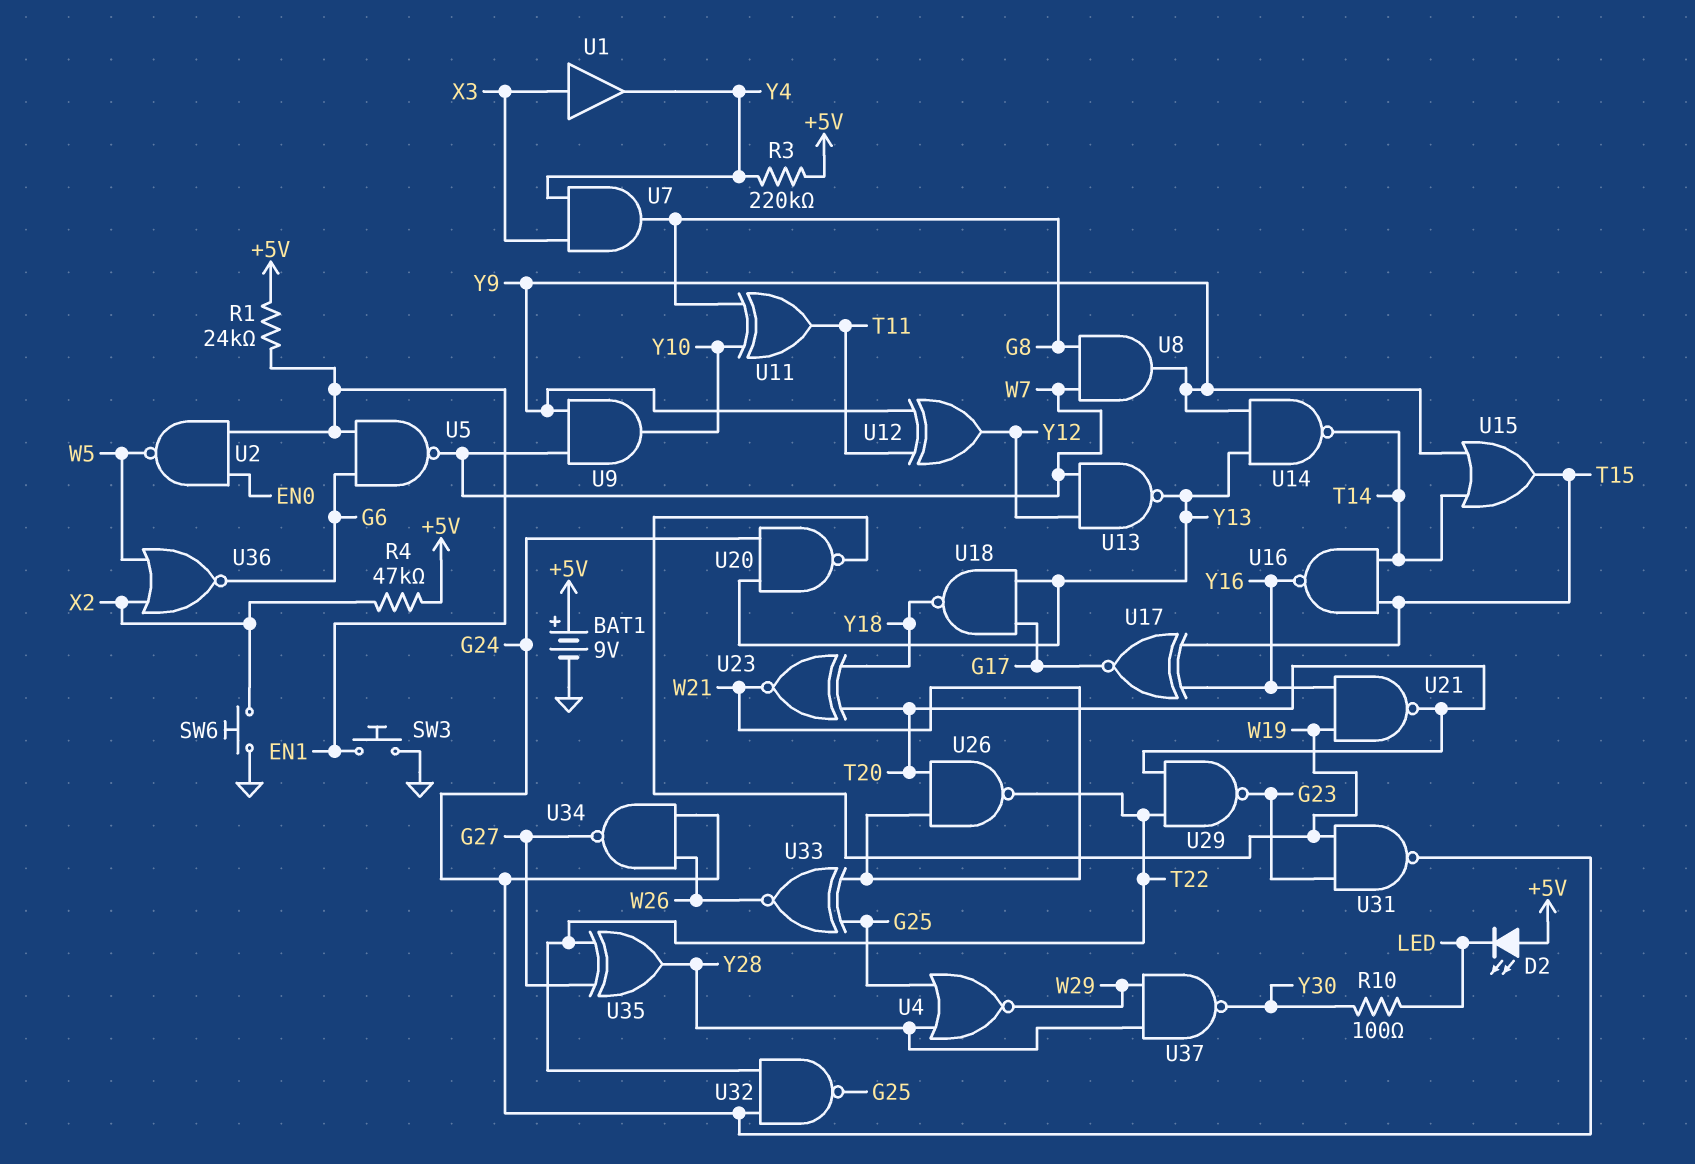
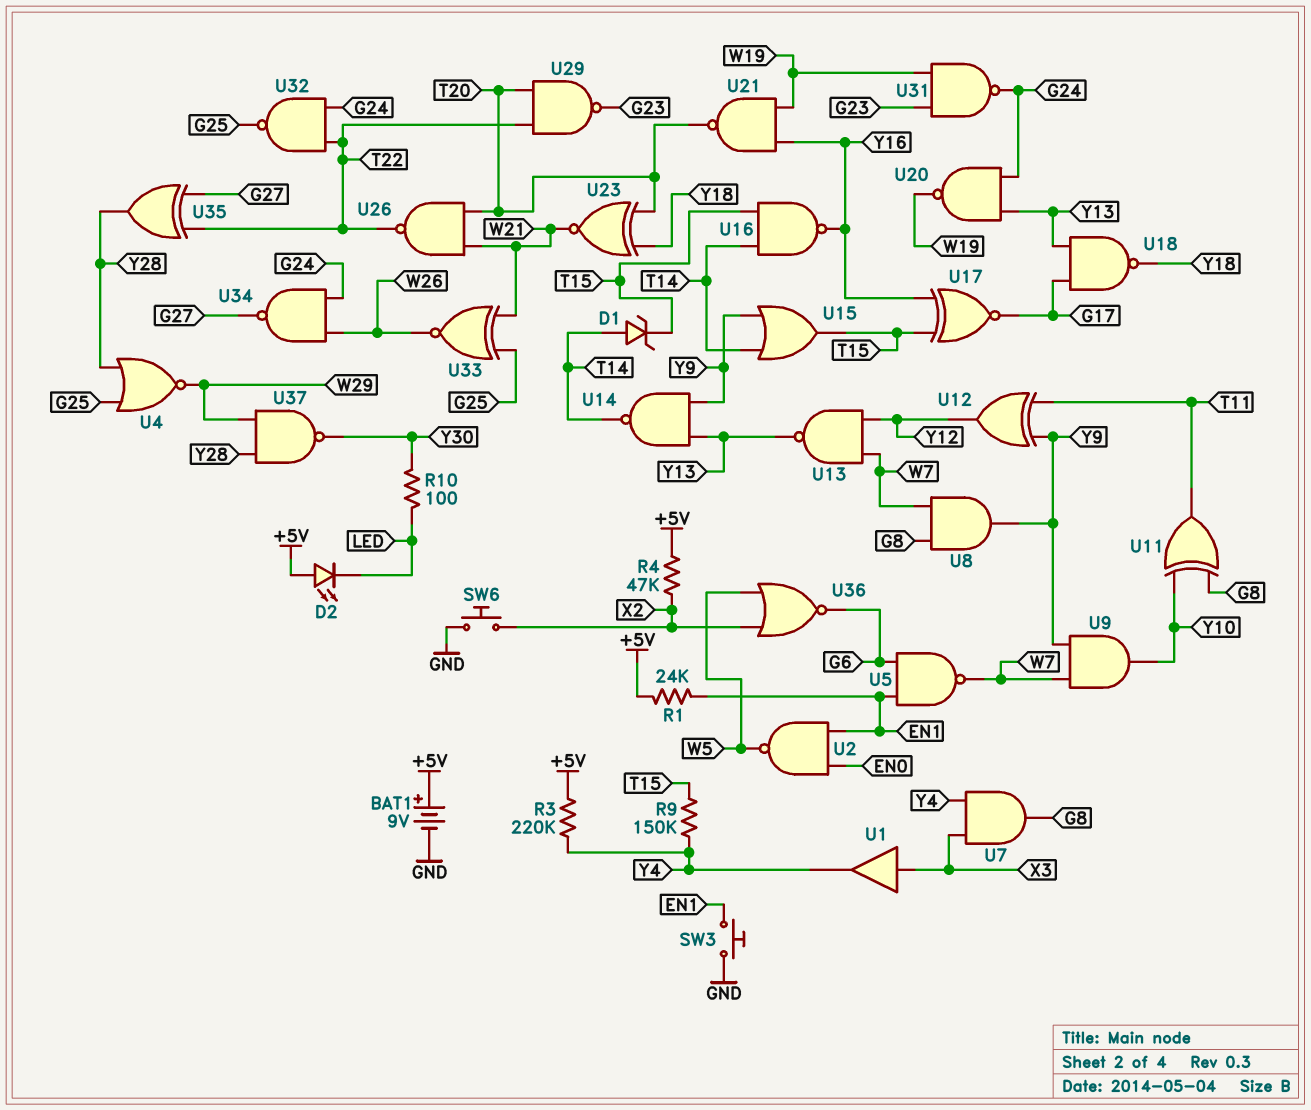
D1: none -> zener (A T14, K T15)
R9: none -> 150k (T15, Y4)

